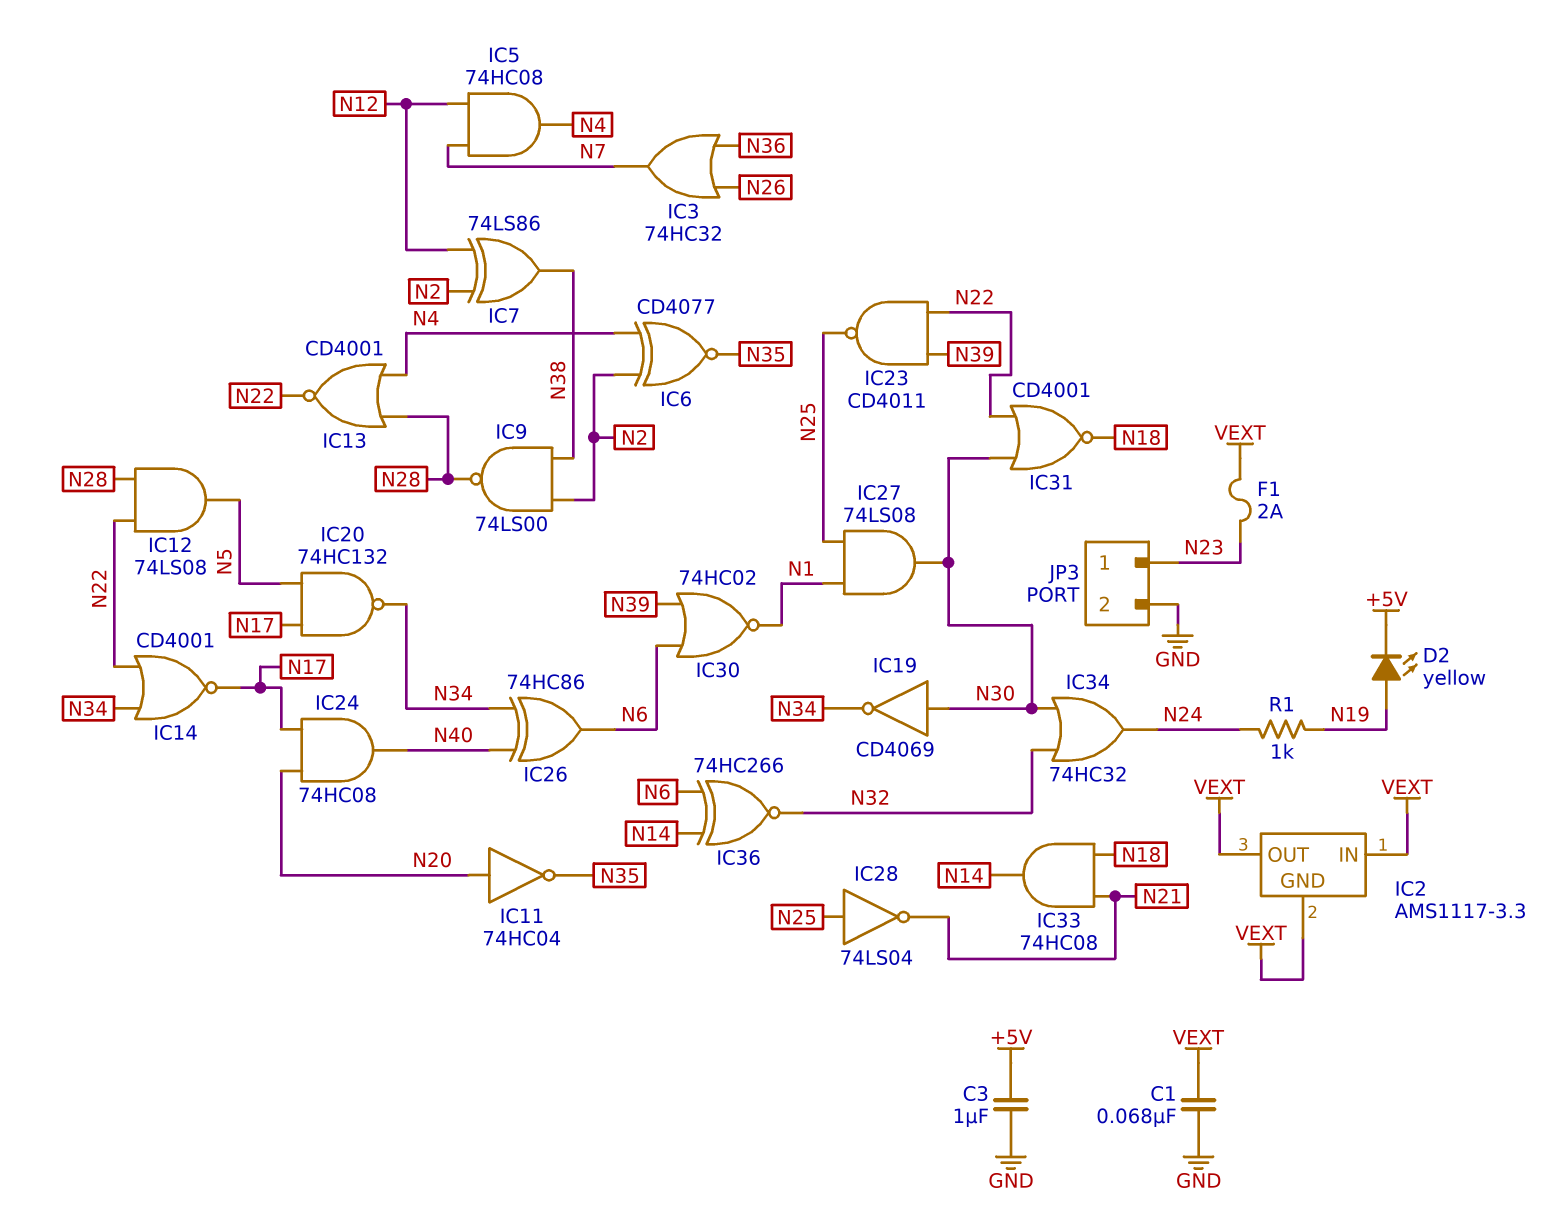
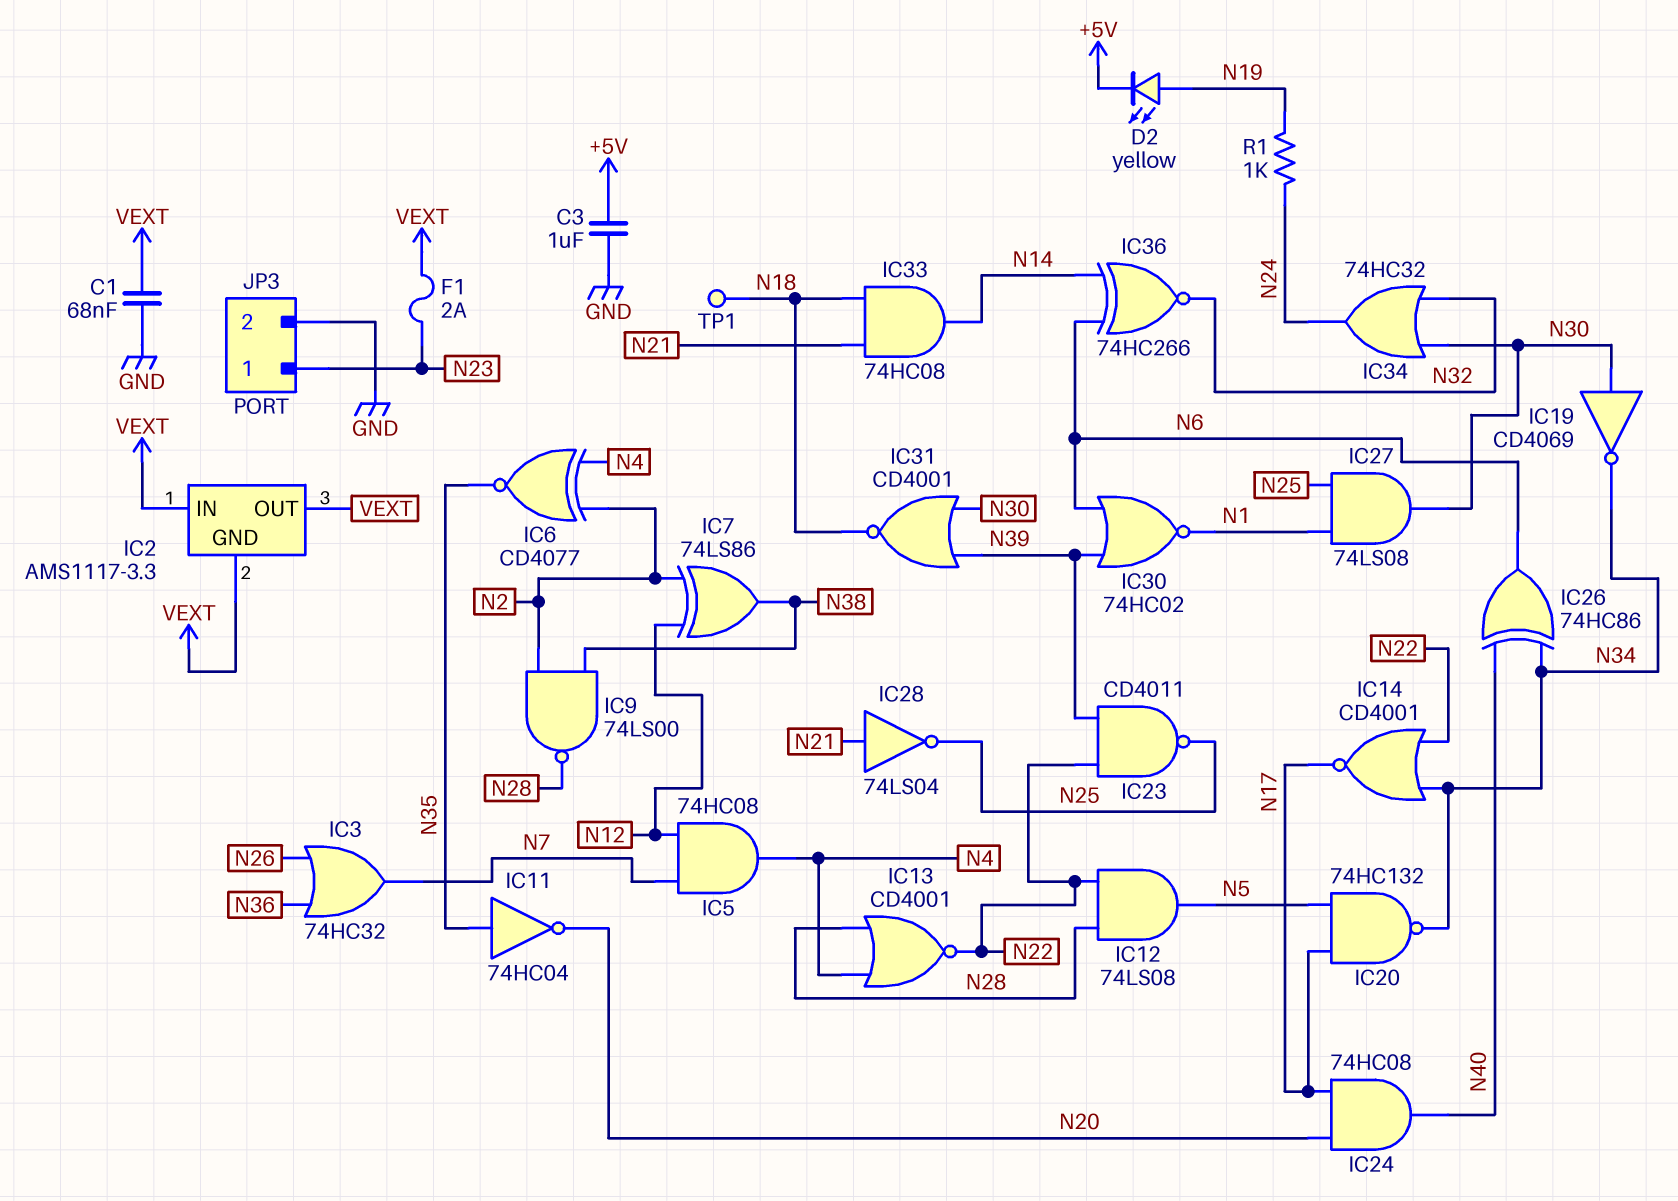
IC11: NOT 74HC04 (in N20, out N35) -> NOT 74HC04 (in N35, out N20)
IC28: NOT 74LS04 (in N25, out N21) -> NOT 74LS04 (in N21, out N25)
IC31: NOR CD4001 (in N22, in N30, out N18) -> NOR CD4001 (in N30, in N39, out N18)
TP1: none -> test point (N18)

